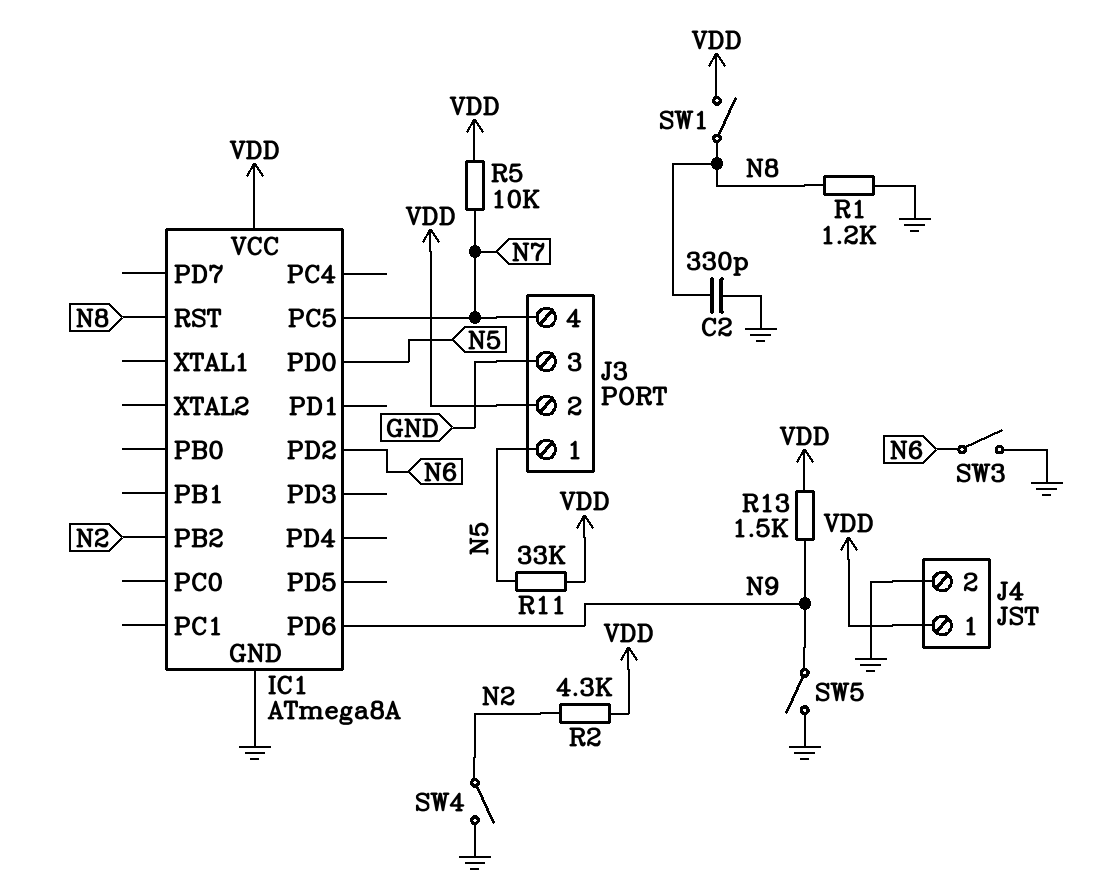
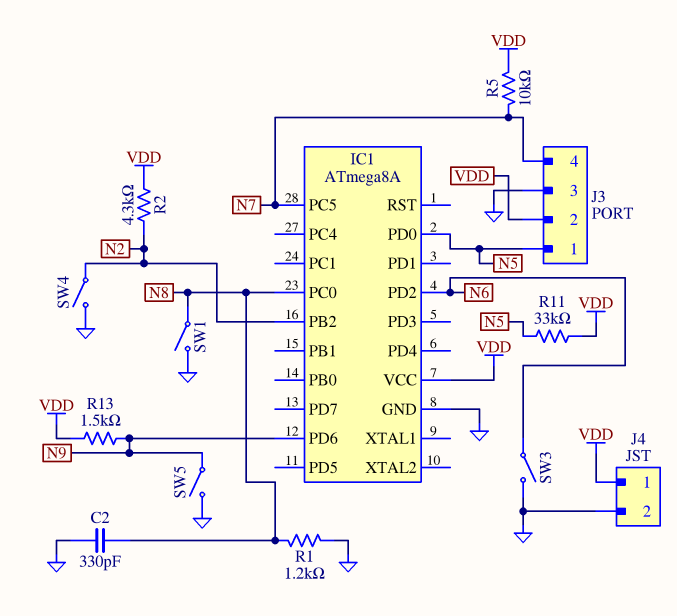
IC1 pin PC0: none -> N8
IC1 pin RST: N8 -> none
SW1: switch (N8, VDD) -> switch (GND, N8)

